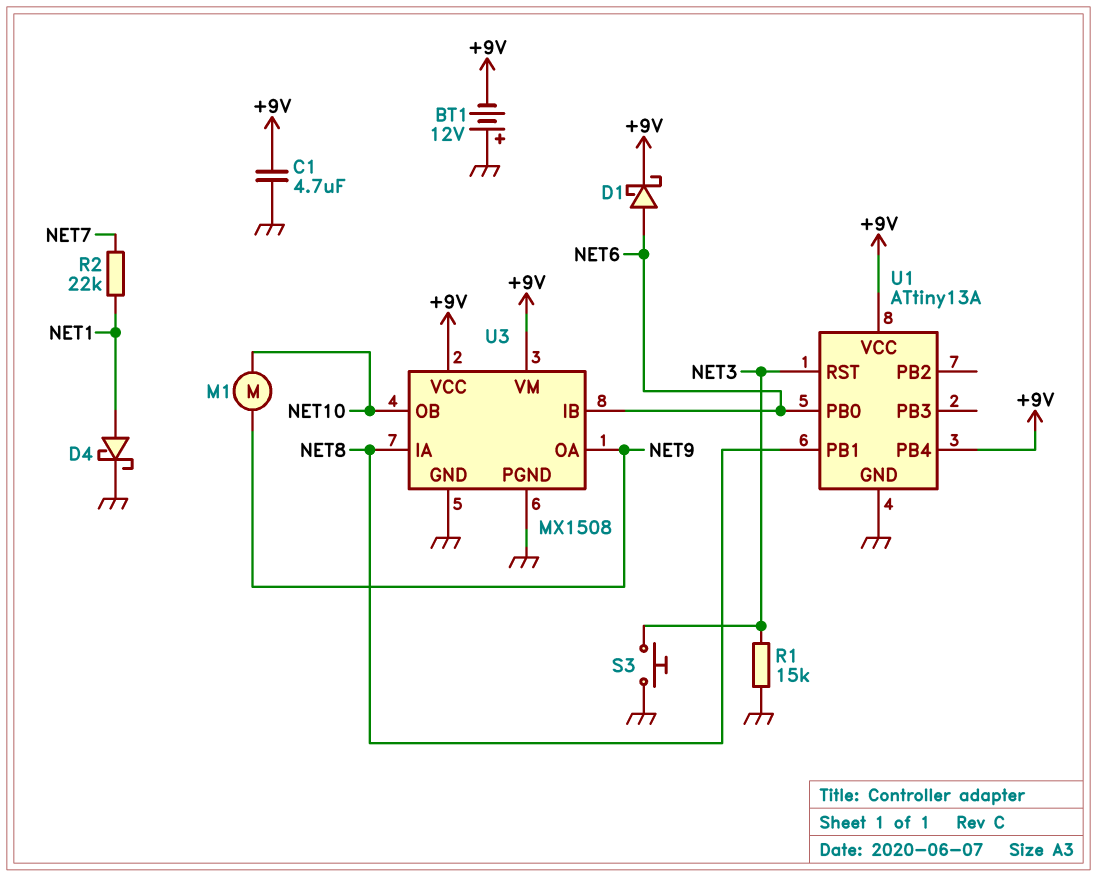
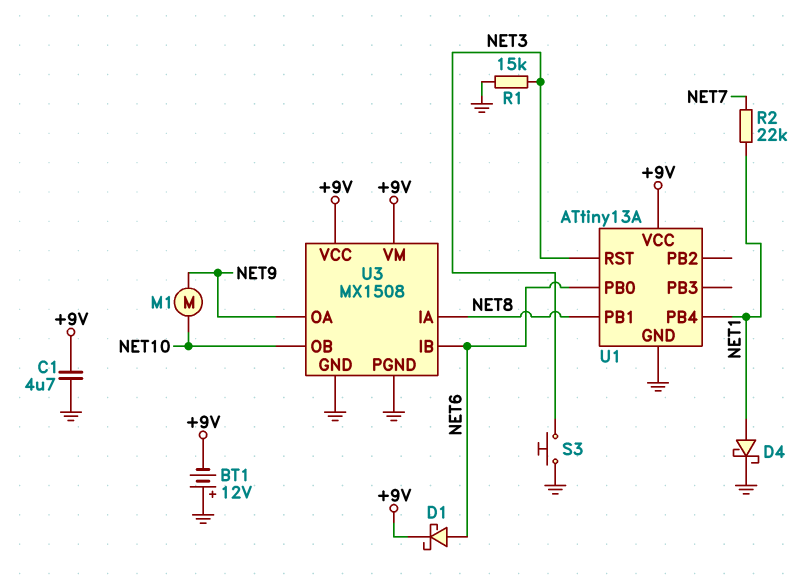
U1 pin PB4: +9V -> NET1

